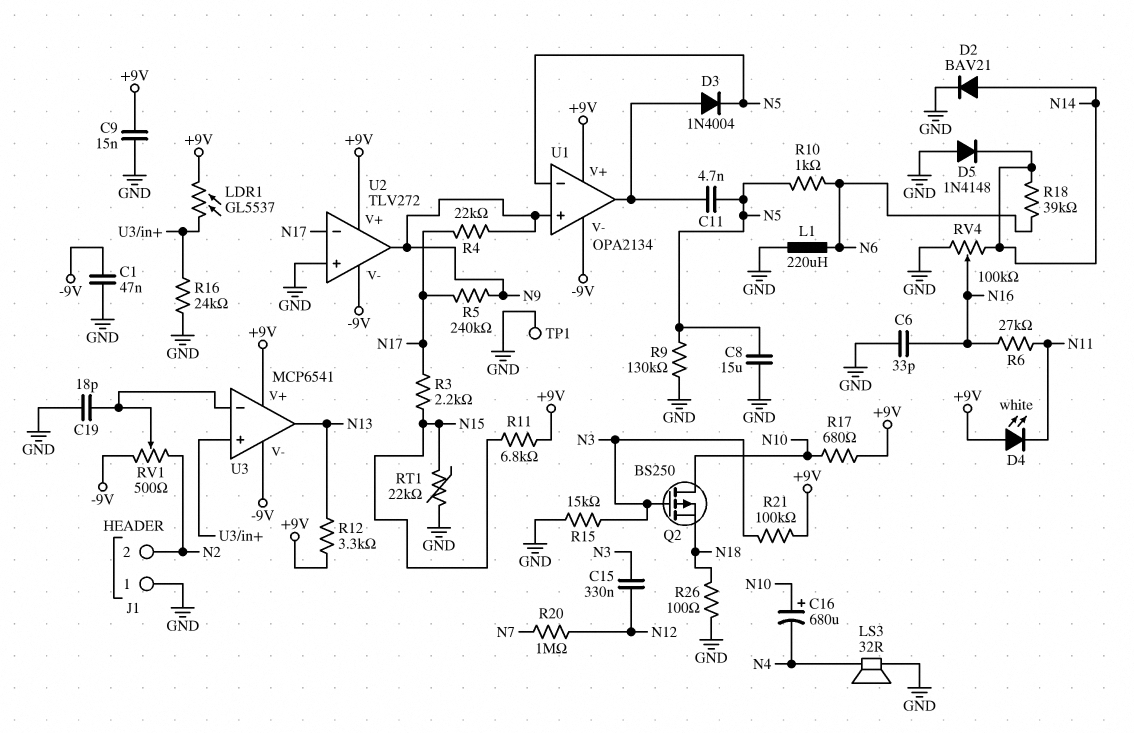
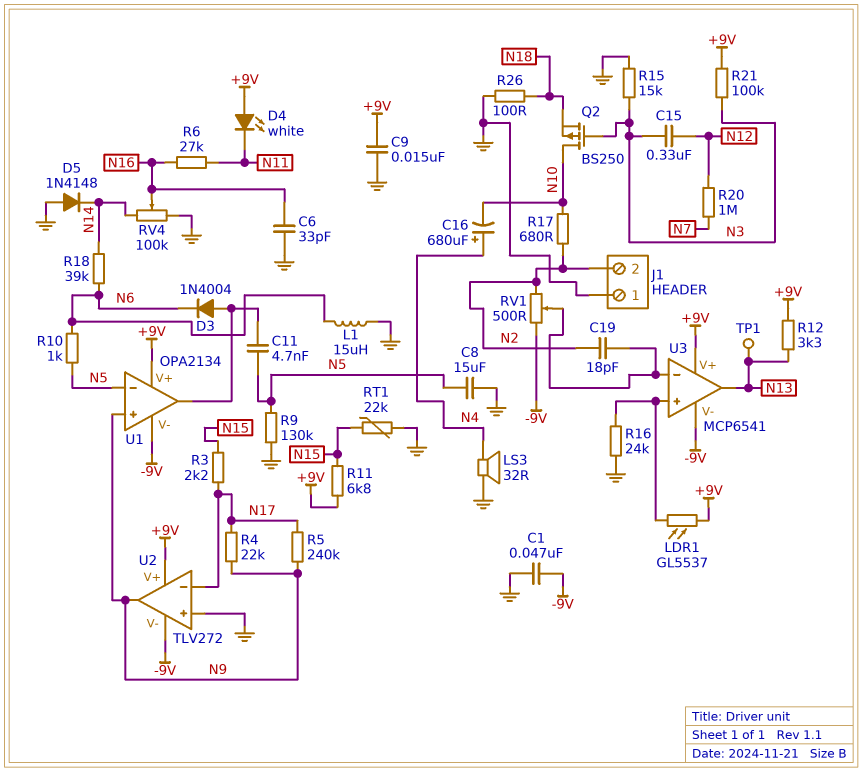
C16: 680uF (plus N10, minus N4) -> 680uF (plus N4, minus N10)
C19: 18pF (GND, U3/in-) -> 18pF (N2, U3/in-)
D2: diode BAV21 (A N14, K GND) -> none
D3: diode 1N4004 (A U1/out, K N5) -> diode 1N4004 (A U1/out, K N6)
L1: 220uH (GND, N6) -> 15uH (GND, N6)
R17: 680 (+9V, N10) -> 680 (N2, N10)
TP1: test point (GND) -> test point (N13)

